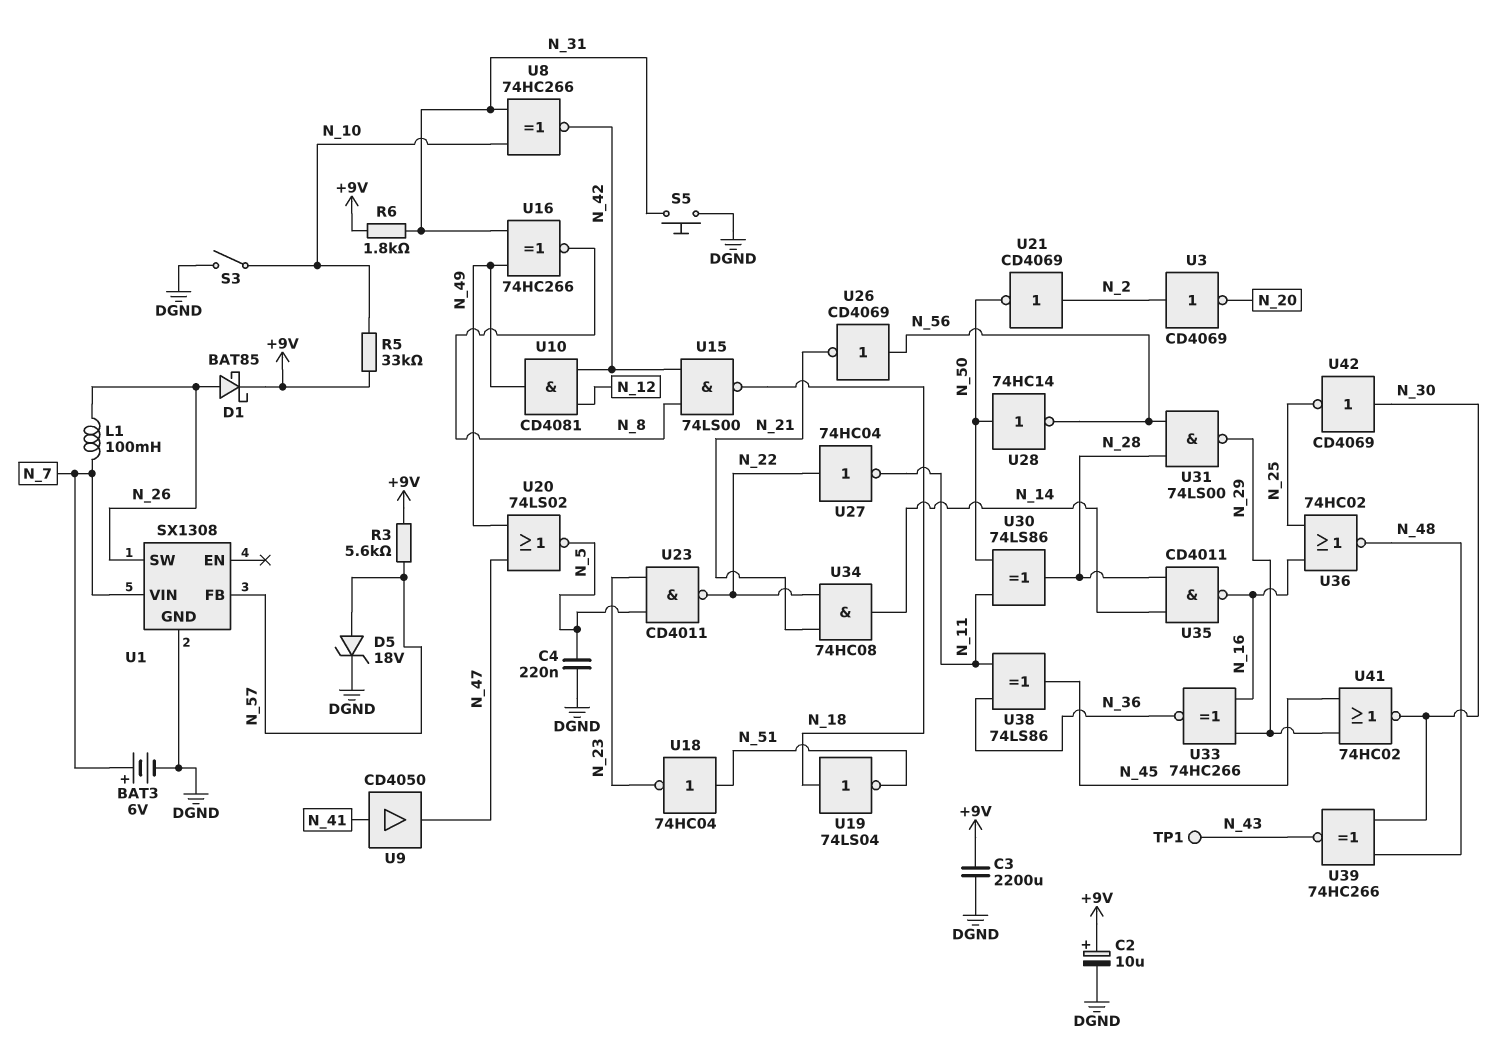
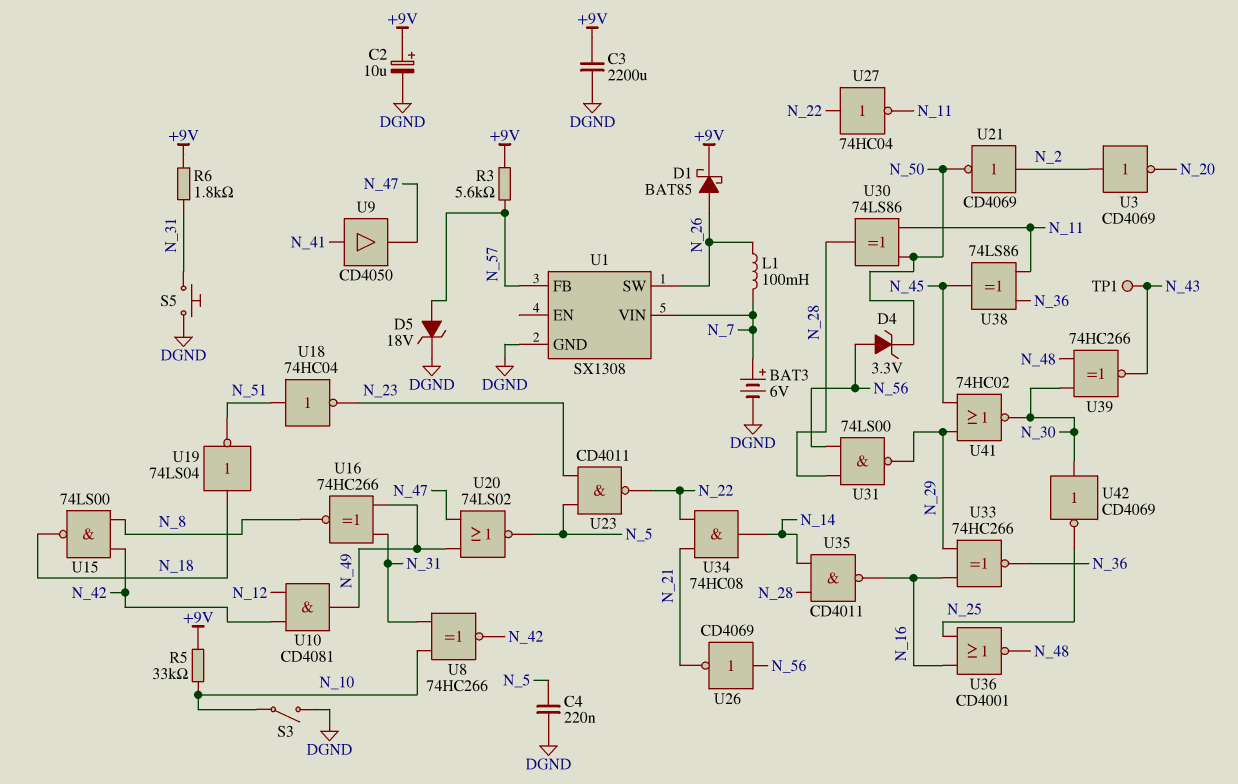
D4: none -> zener 3.3V (A N_56, K N_50)
U28: NOT 74HC14 (in N_50, out N_56) -> none
U36: NOR 74HC02 (in N_16, in N_25, out N_48) -> NOR CD4001 (in N_16, in N_25, out N_48)

